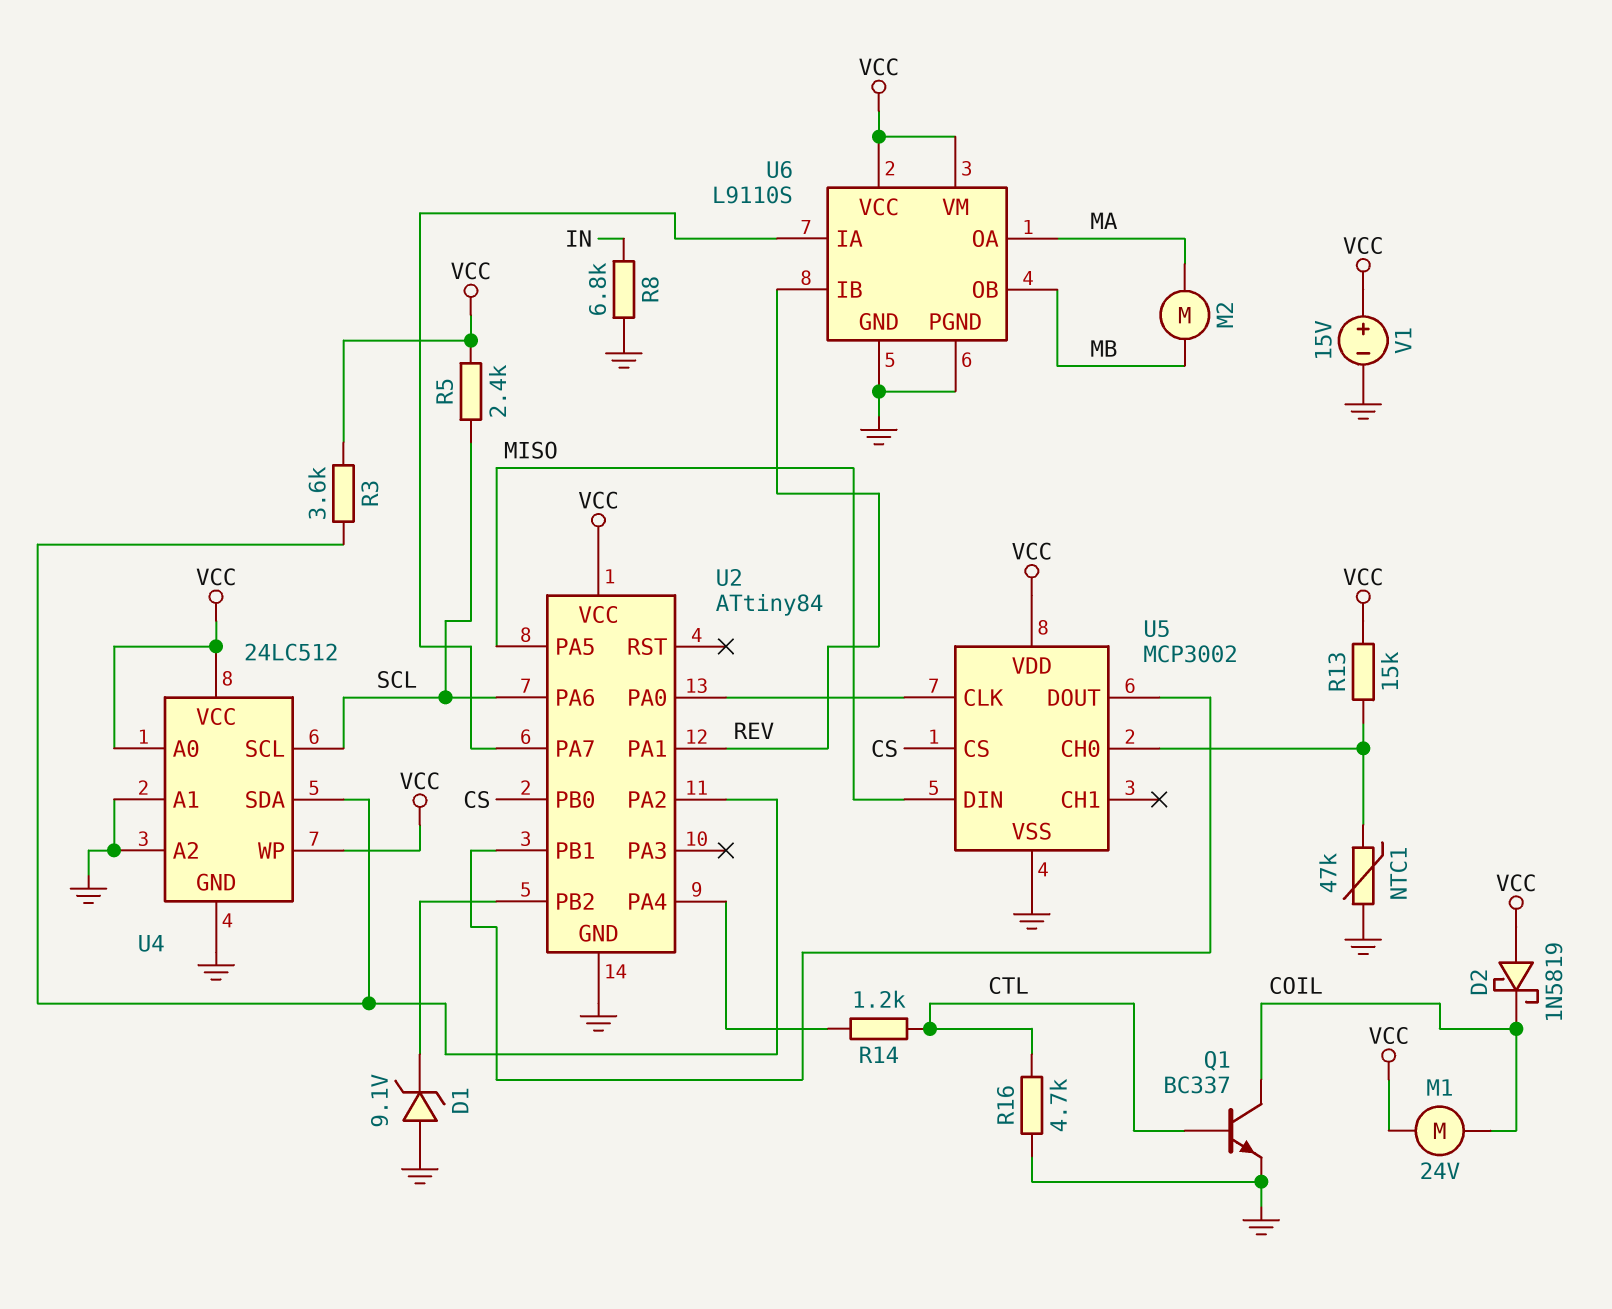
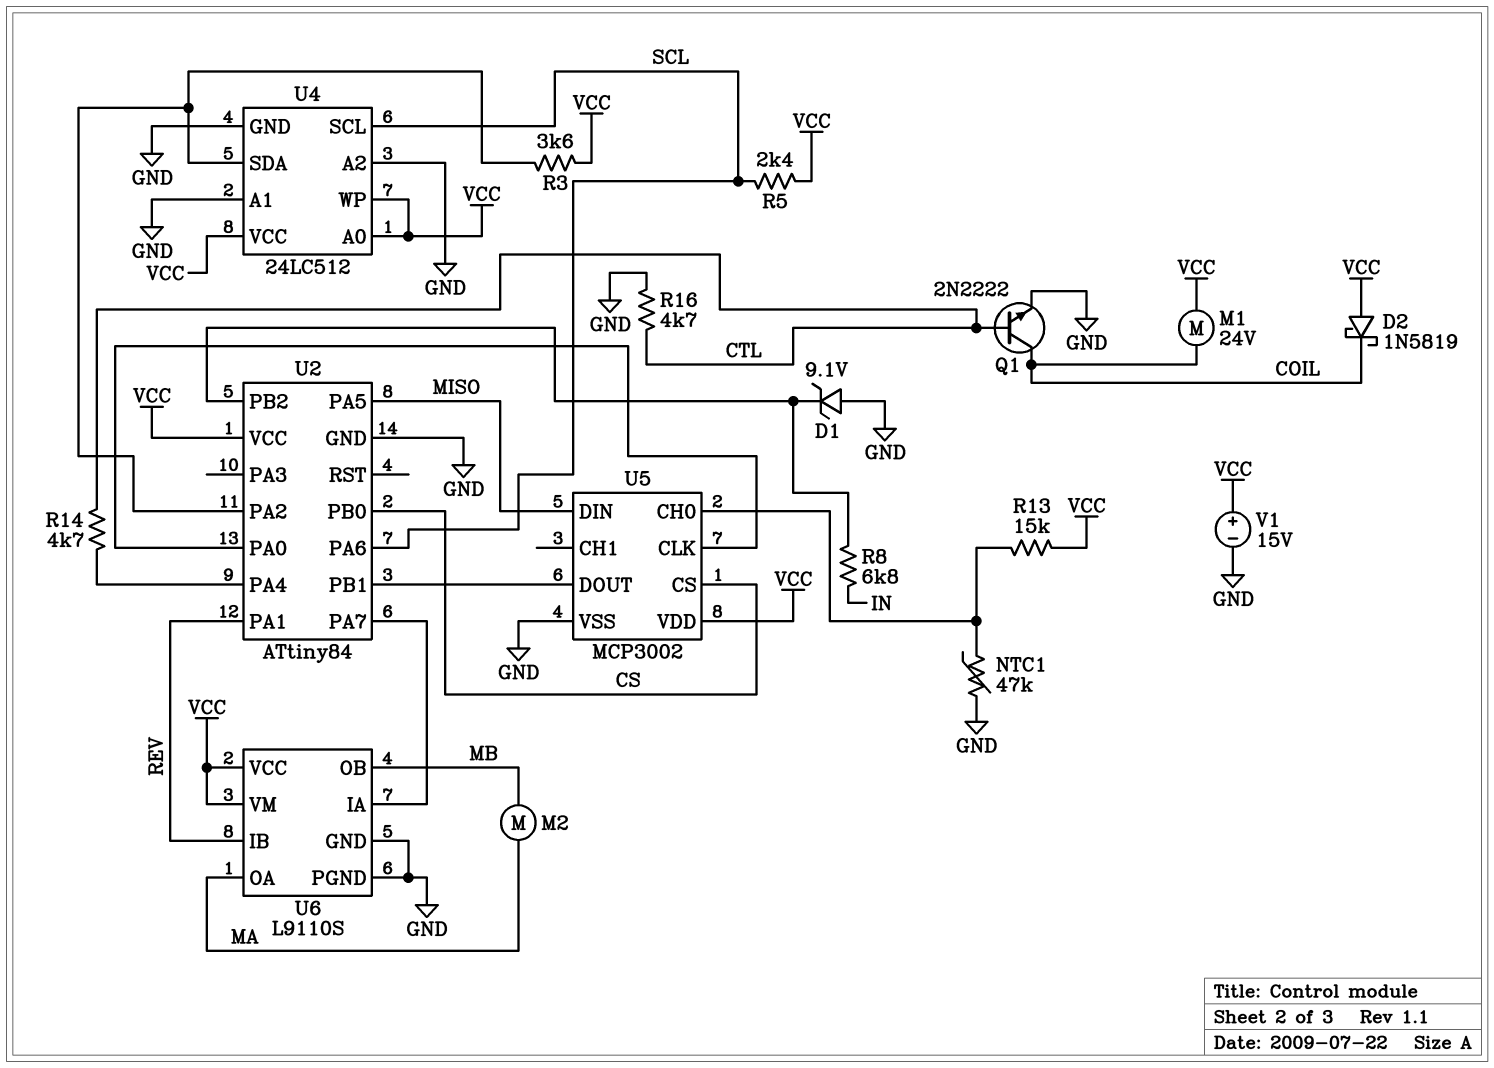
Q1: NPN BC337 (B CTL, C COIL, E GND) -> NPN 2N2222 (B CTL, C COIL, E GND)
R8: 6.8k (GND, IN) -> 6.8k (IN, U2/PB2)
R14: 1.2k (CTL, U2/PA4) -> 4.7k (CTL, U2/PA4)

